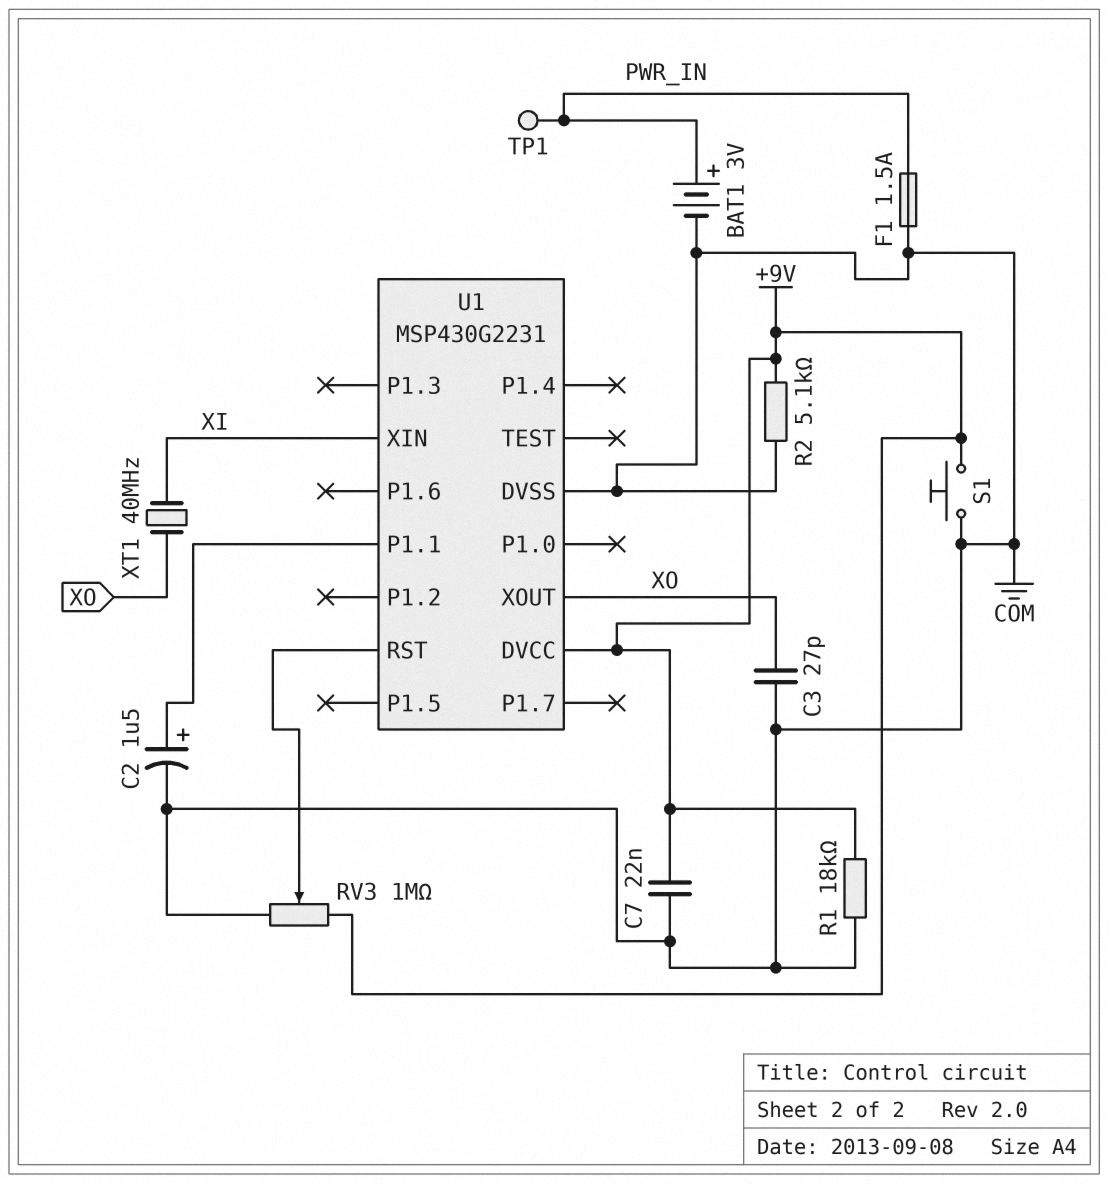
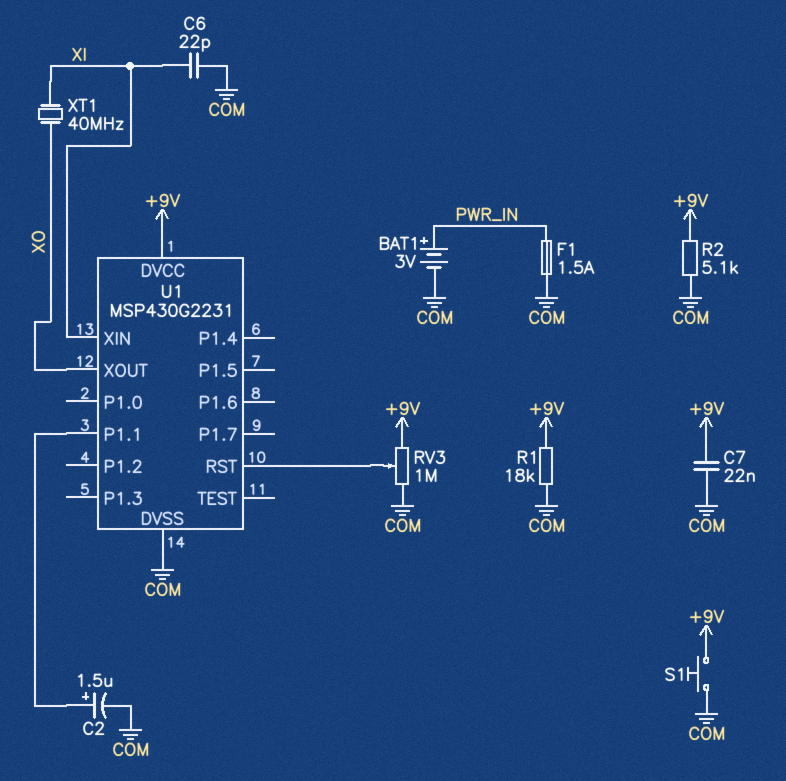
C3: 27pF (COM, XO) -> none
C6: none -> 22pF (COM, XI)
TP1: test point (PWR_IN) -> none

